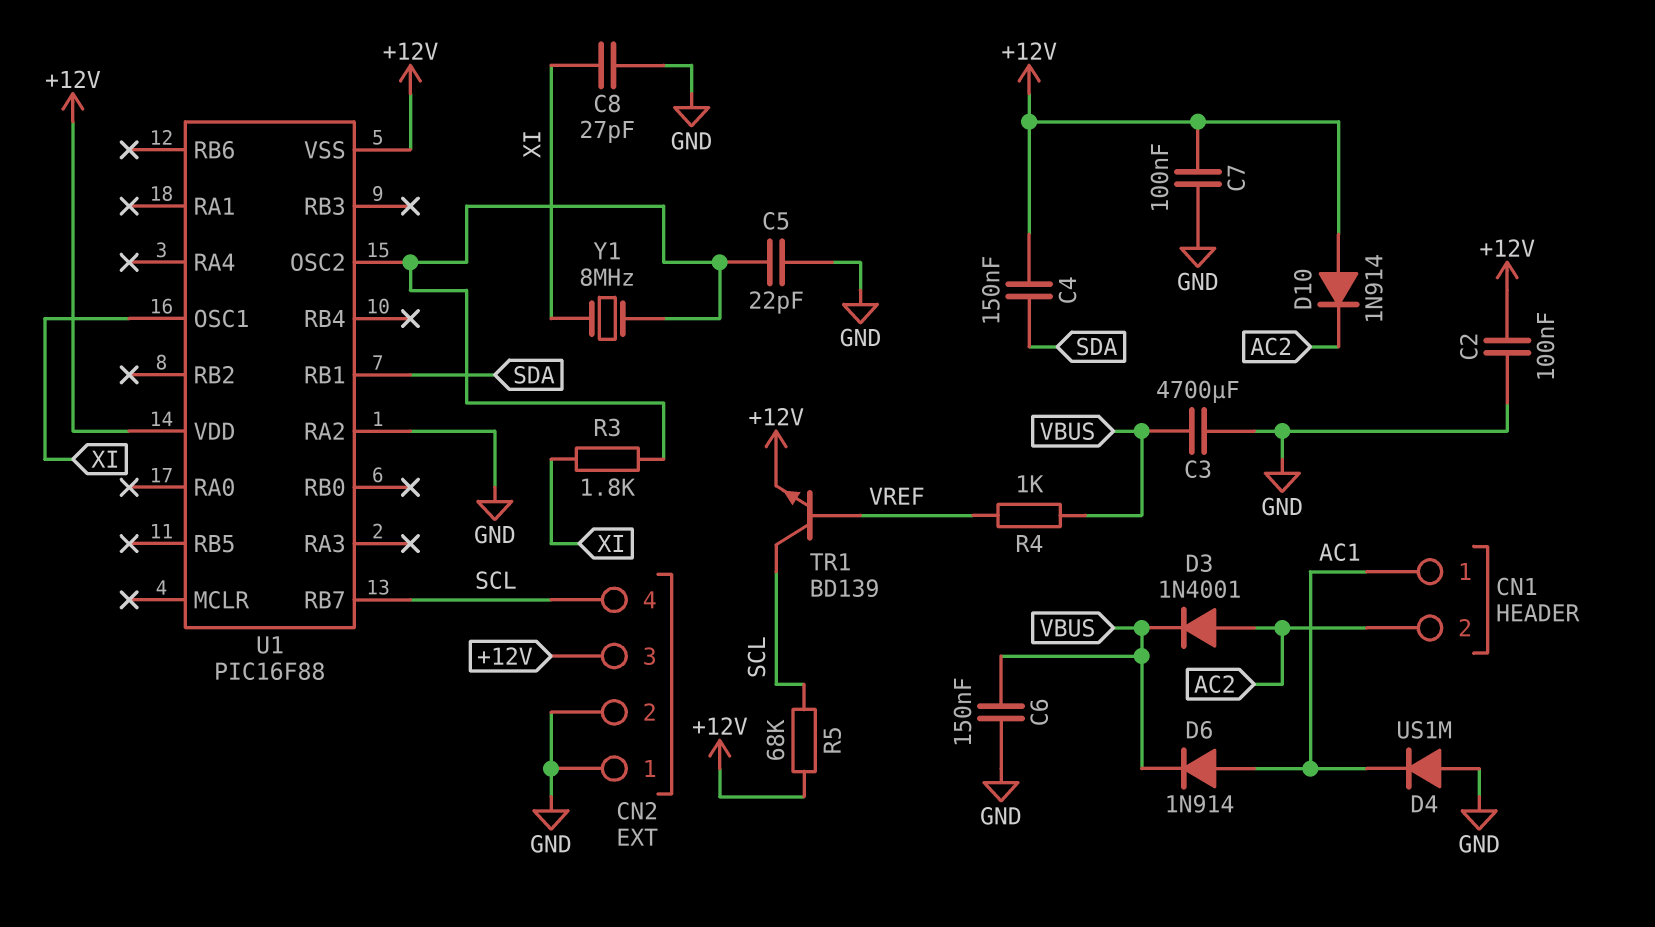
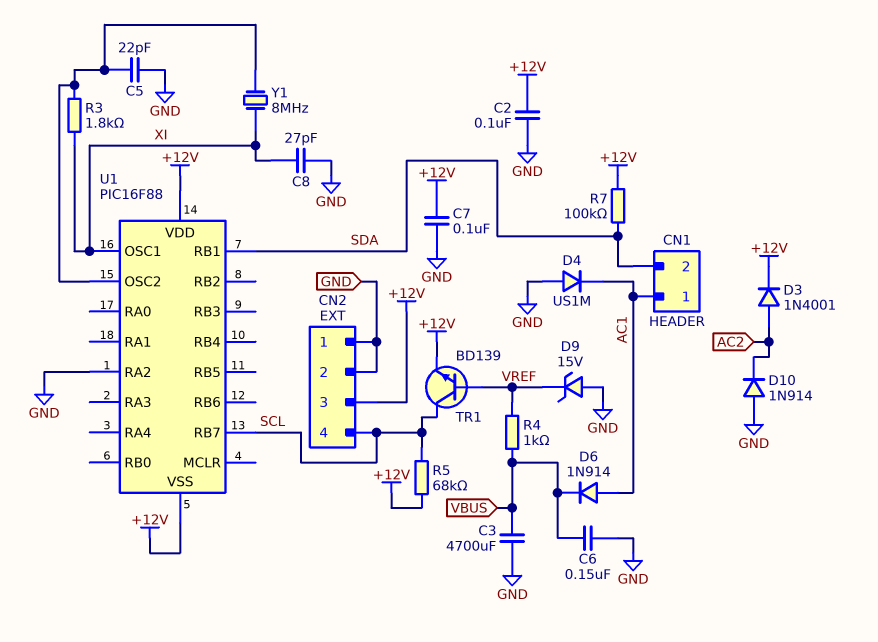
C4: 150nF (+12V, SDA) -> none
CN1 pin 2: AC2 -> SDA
D3: diode 1N4001 (A AC2, K VBUS) -> diode 1N4001 (A AC2, K +12V)
D9: none -> zener 15V (A GND, K VREF)
D10: diode 1N914 (A +12V, K AC2) -> diode 1N914 (A GND, K AC2)
R7: none -> 100k (+12V, SDA)

